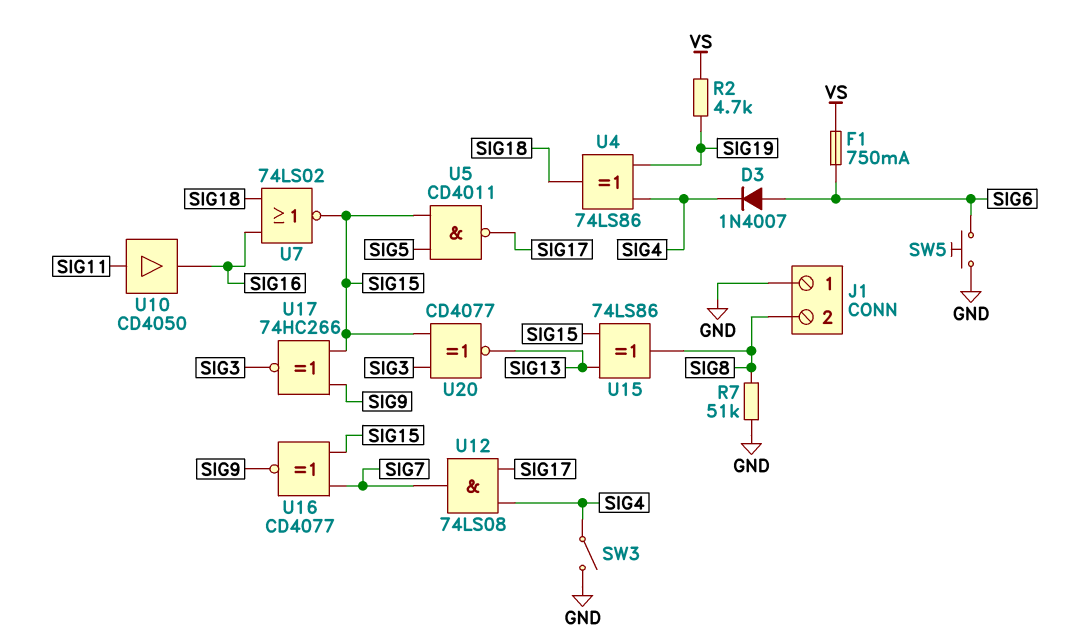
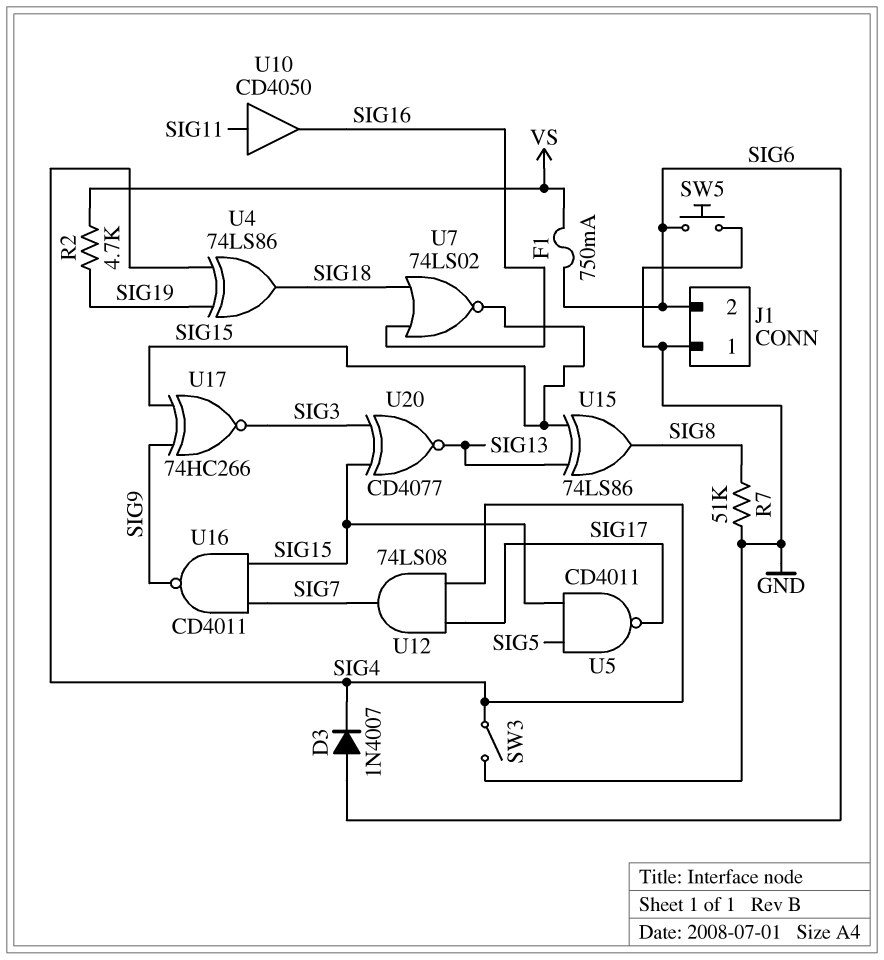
J1 pin 2: SIG8 -> SIG6
U16: XNOR CD4077 (in SIG7, in SIG15, out SIG9) -> NAND CD4011 (in SIG7, in SIG15, out SIG9)

